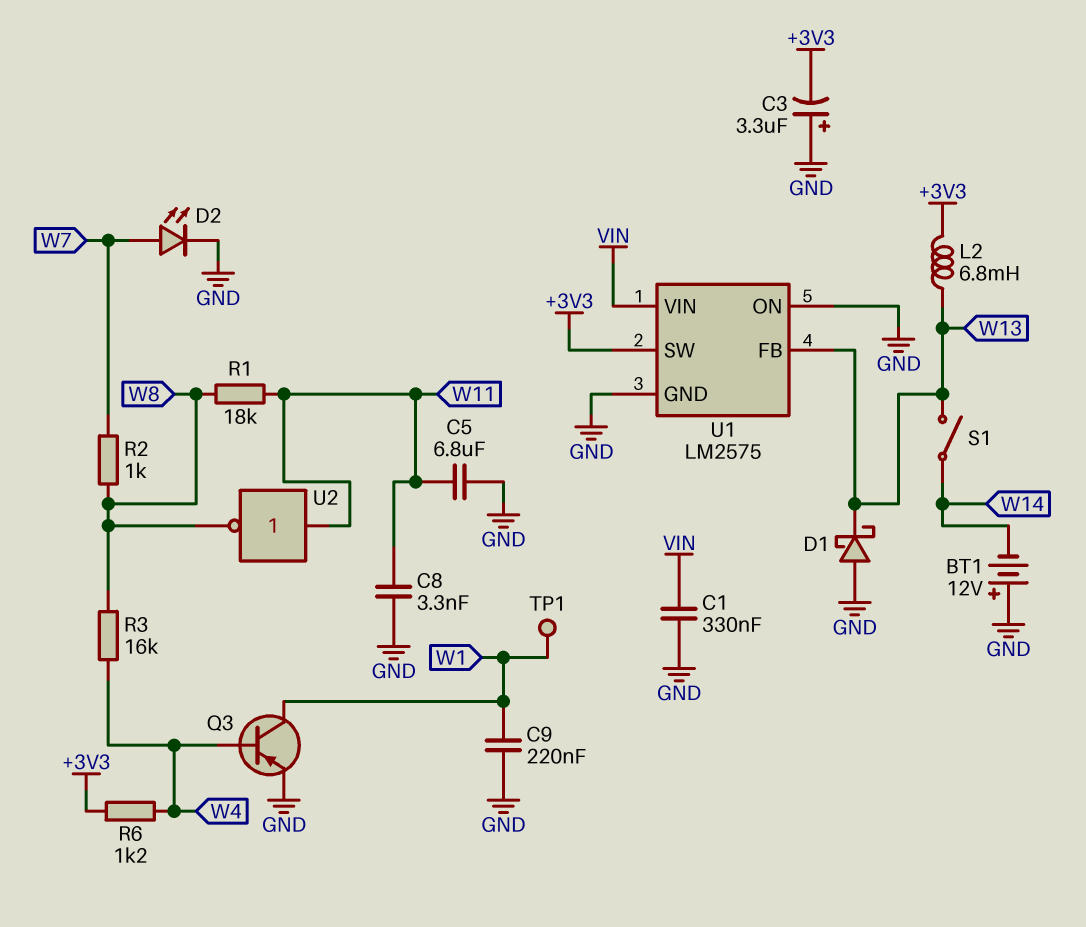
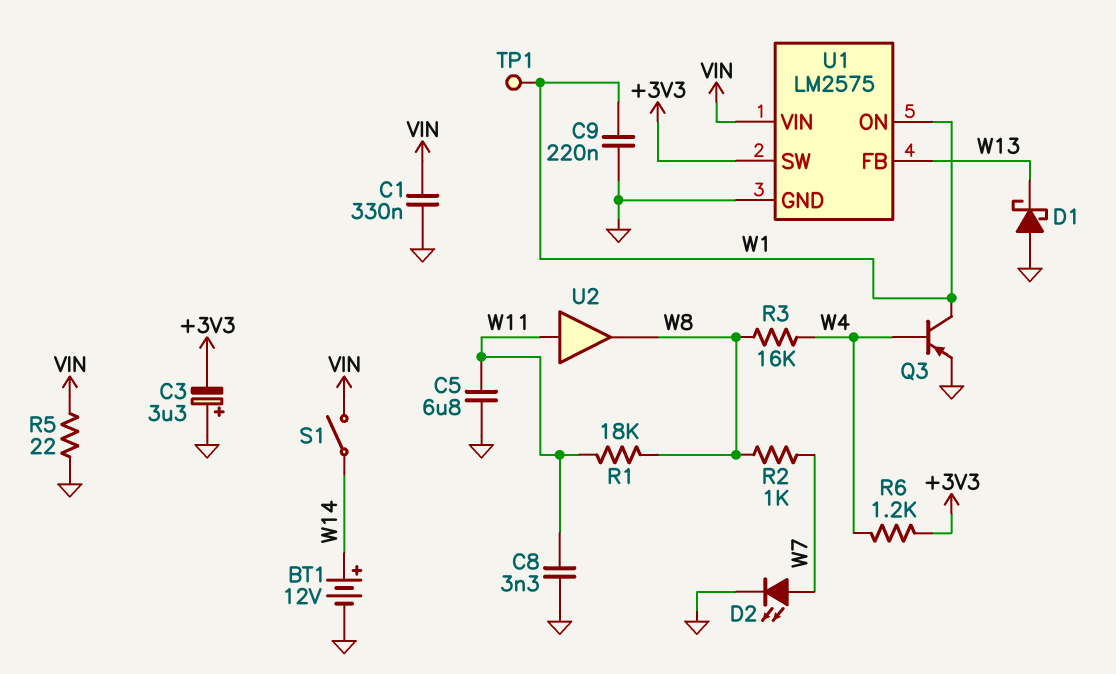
BT1: 12V (plus GND, minus W14) -> 12V (plus W14, minus GND)
L2: 6.8mH (+3V3, W13) -> none
R5: none -> 22 (GND, VIN)
S1: switch (W13, W14) -> switch (VIN, W14)
U1 pin ON: GND -> W1
U2: NOT (in W11, out W8) -> buffer (in W11, out W8)

